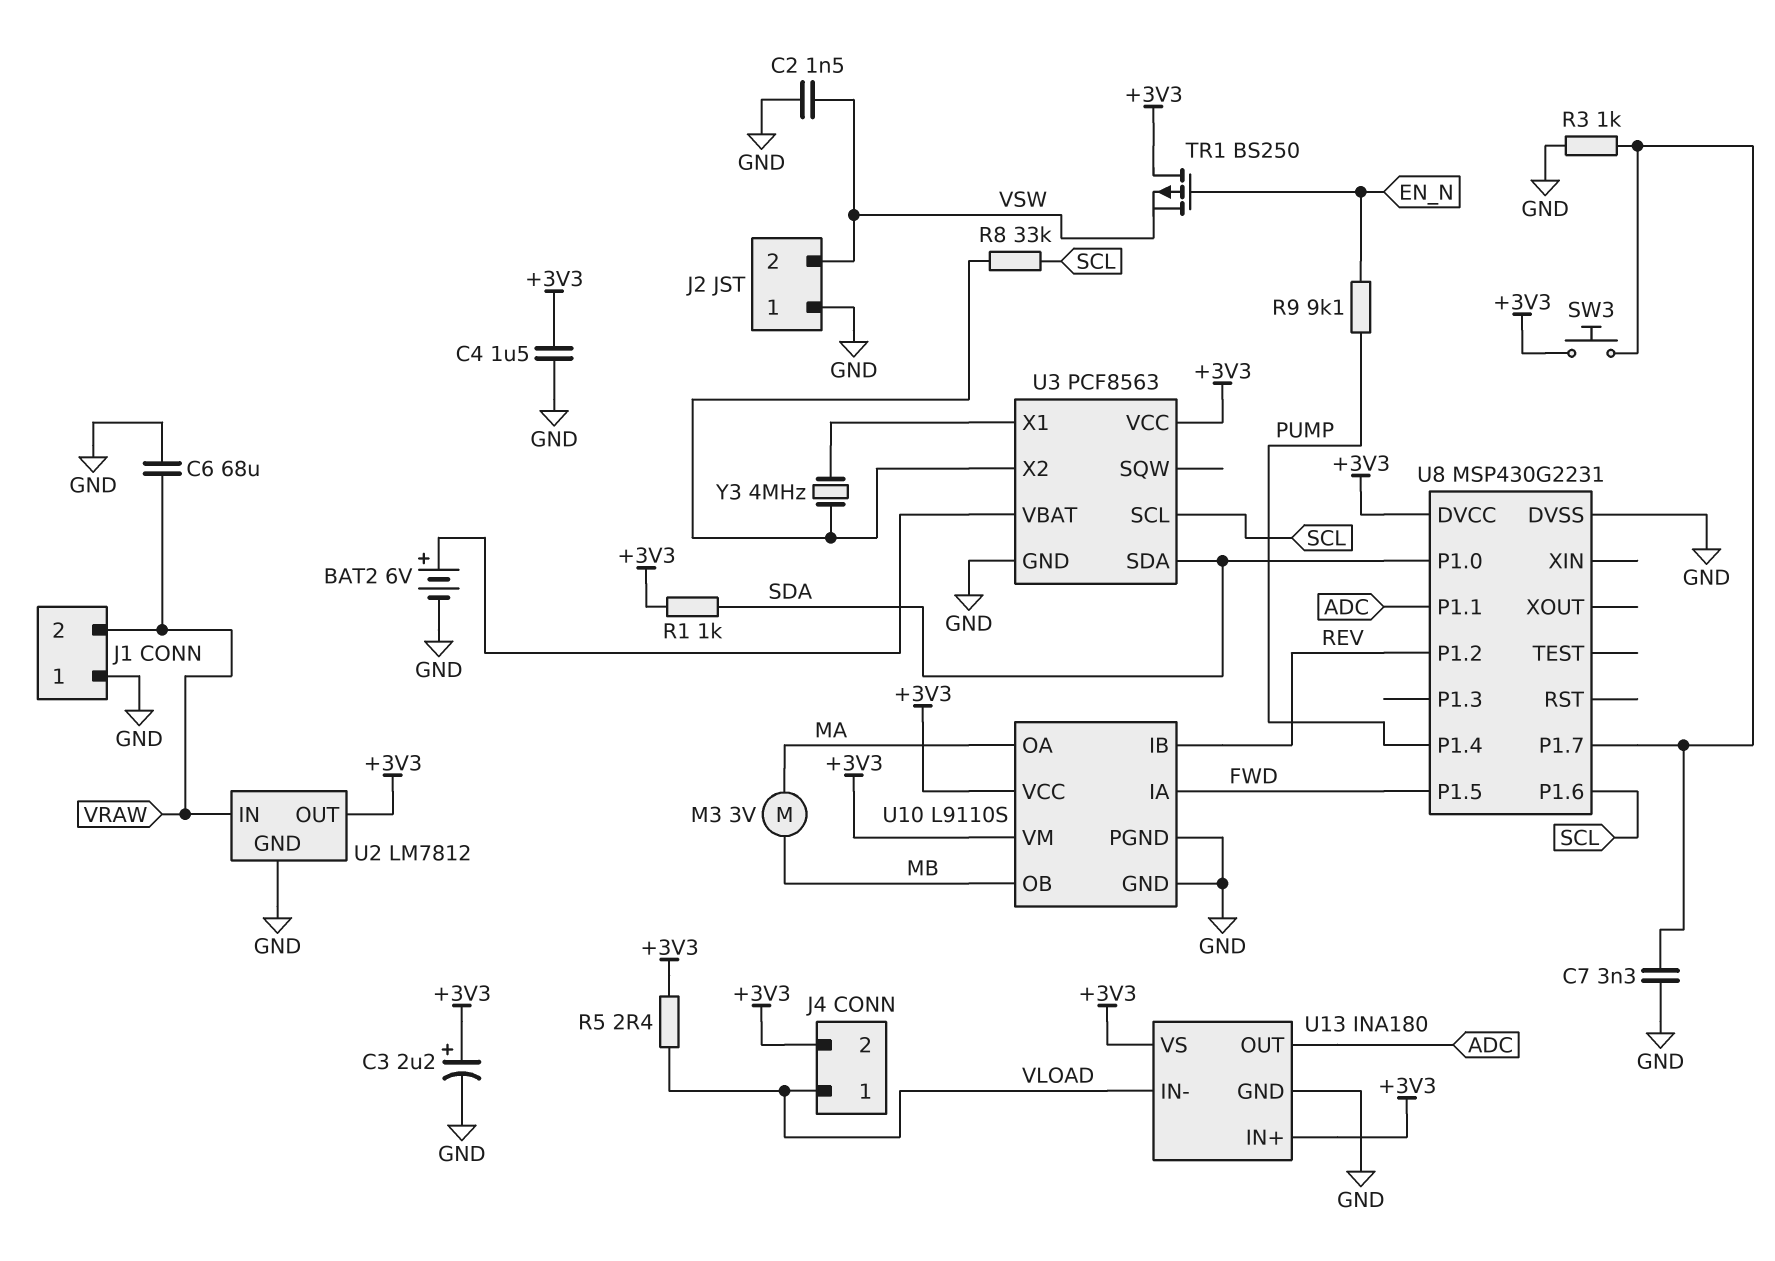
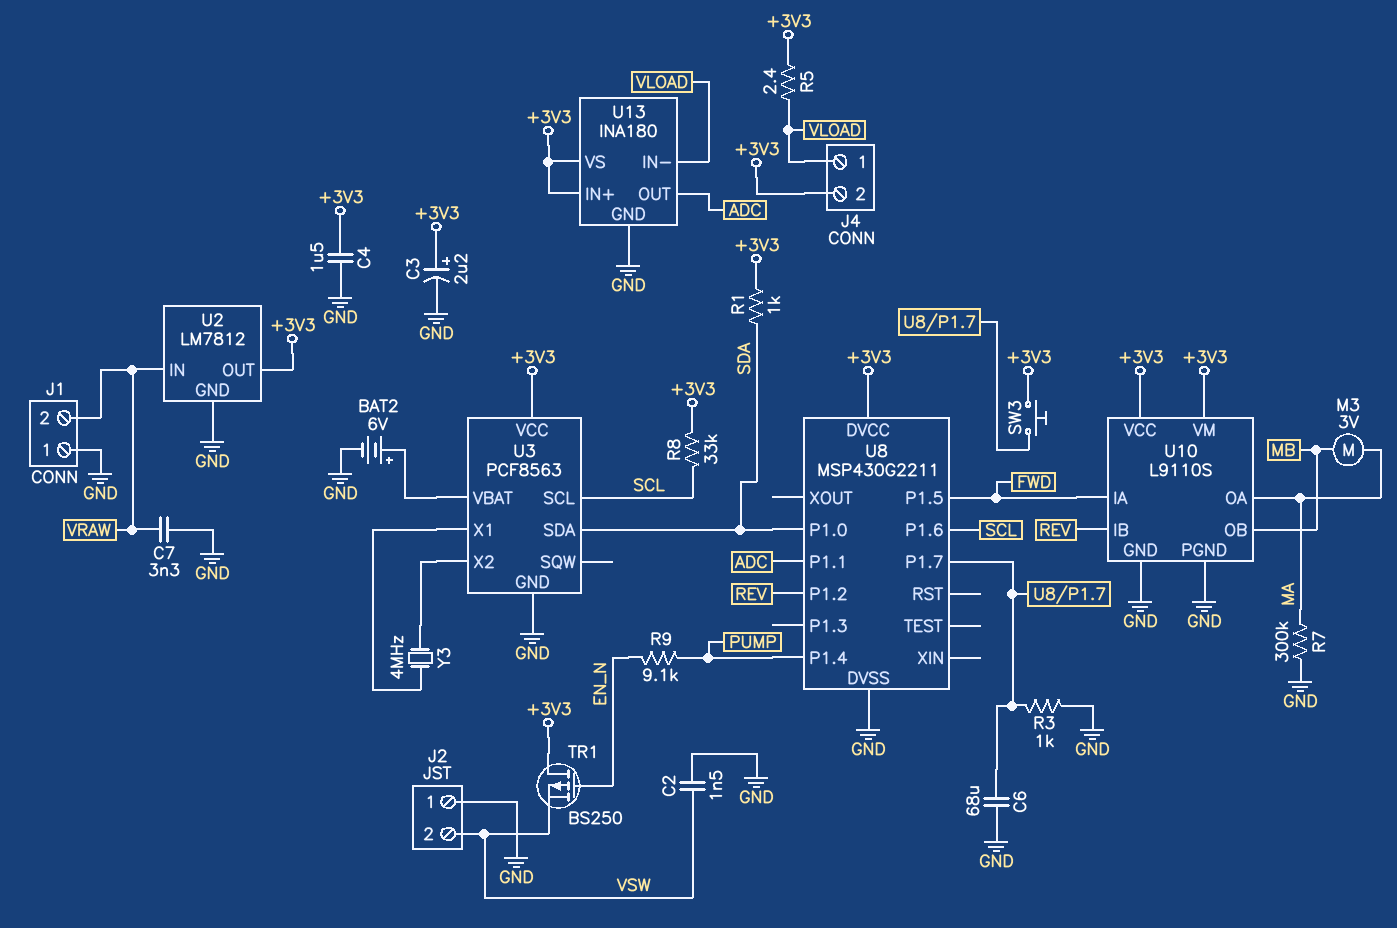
C6: 68uF (GND, VRAW) -> 68uF (GND, U8/P1.7)
C7: 3.3nF (GND, U8/P1.7) -> 3.3nF (GND, VRAW)
R7: none -> 300k (GND, MA)
R8: 33k (SCL, U3/X2) -> 33k (+3V3, SCL)
U8: MSP430G2231 -> MSP430G2211

